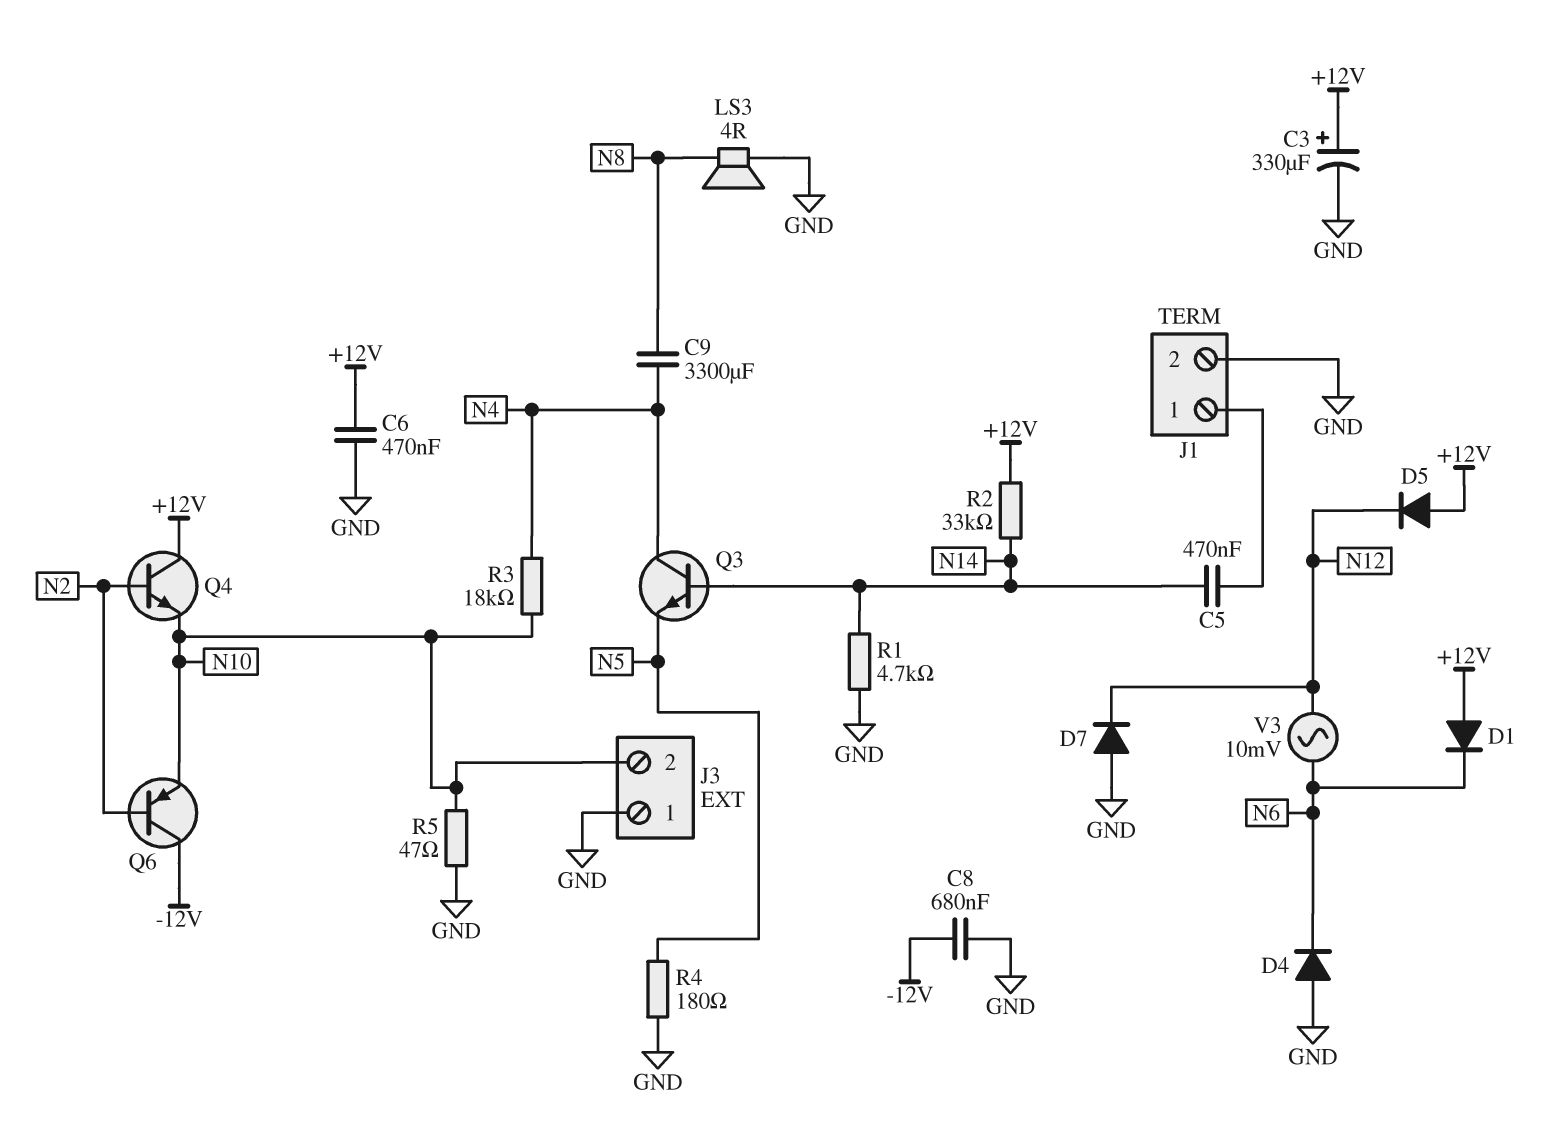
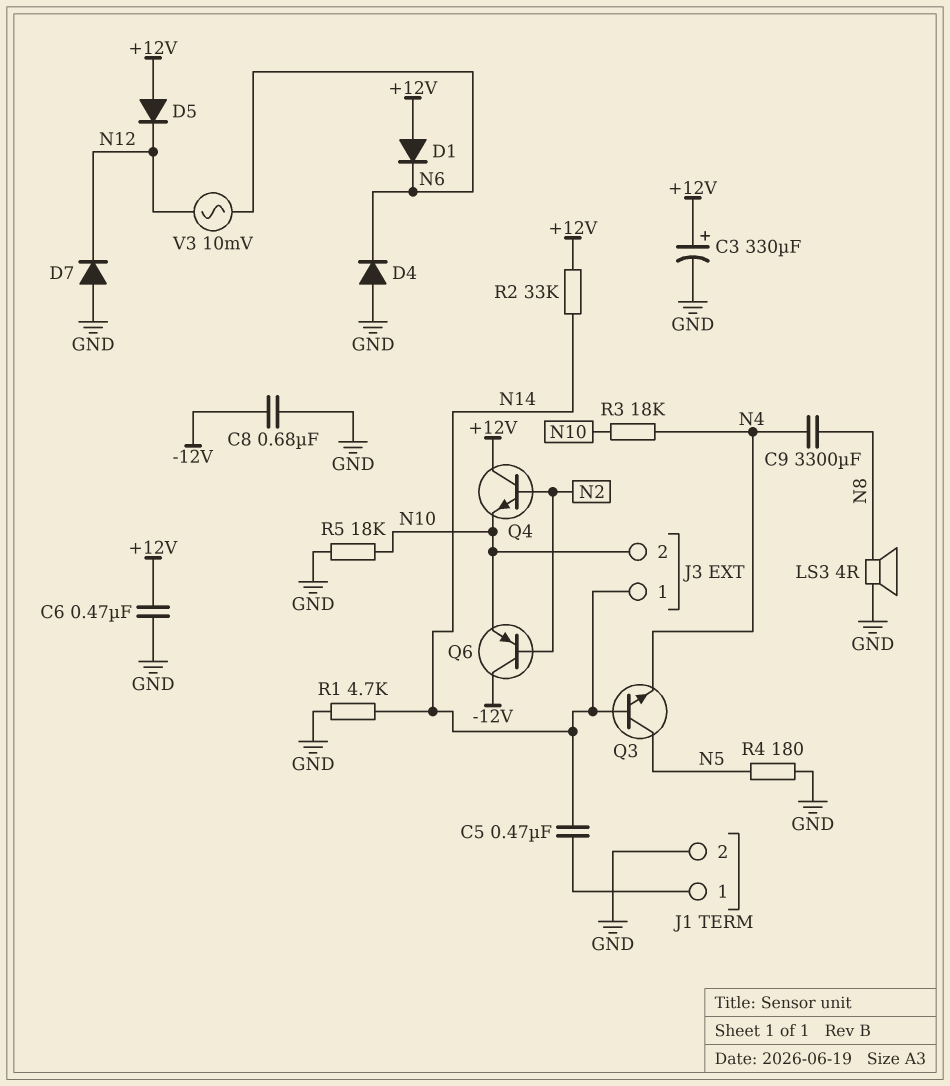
J3 pin 1: GND -> N14
Q3: NPN (B N14, C N4, E N5) -> NPN (B N14, C N5, E N4)
R5: 47 (GND, N10) -> 18k (GND, N10)

